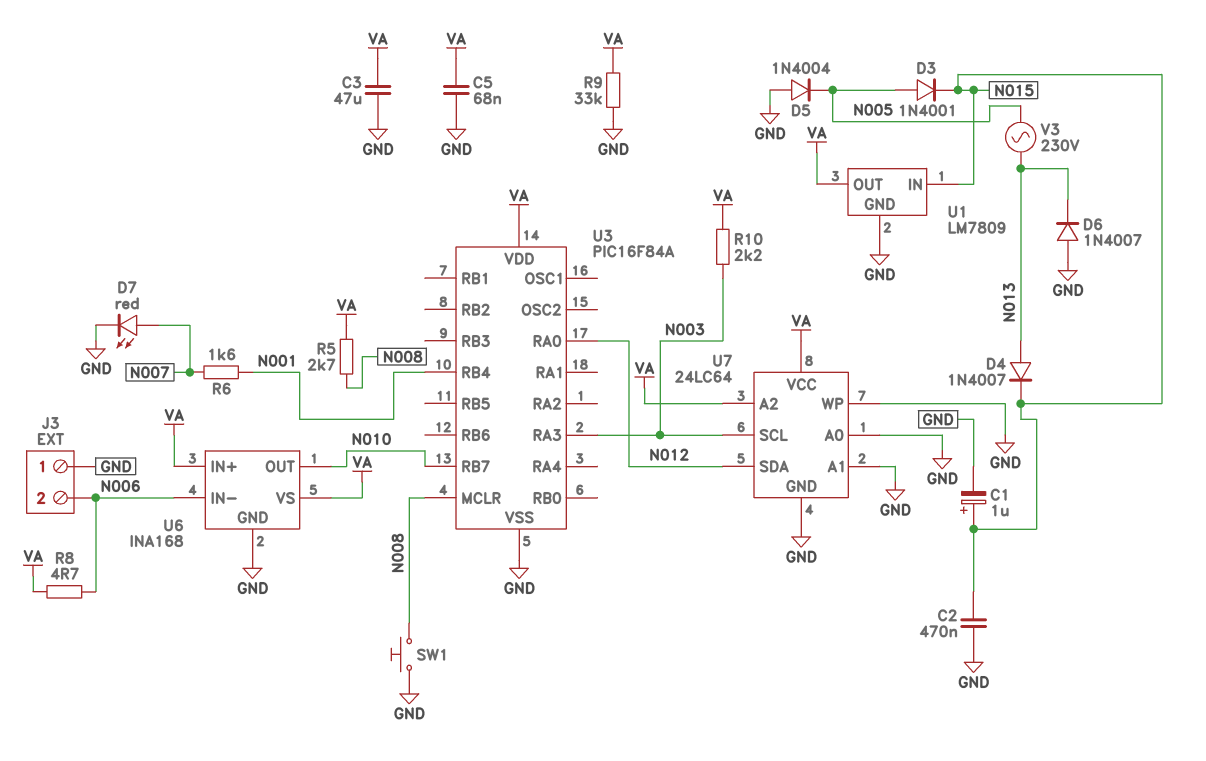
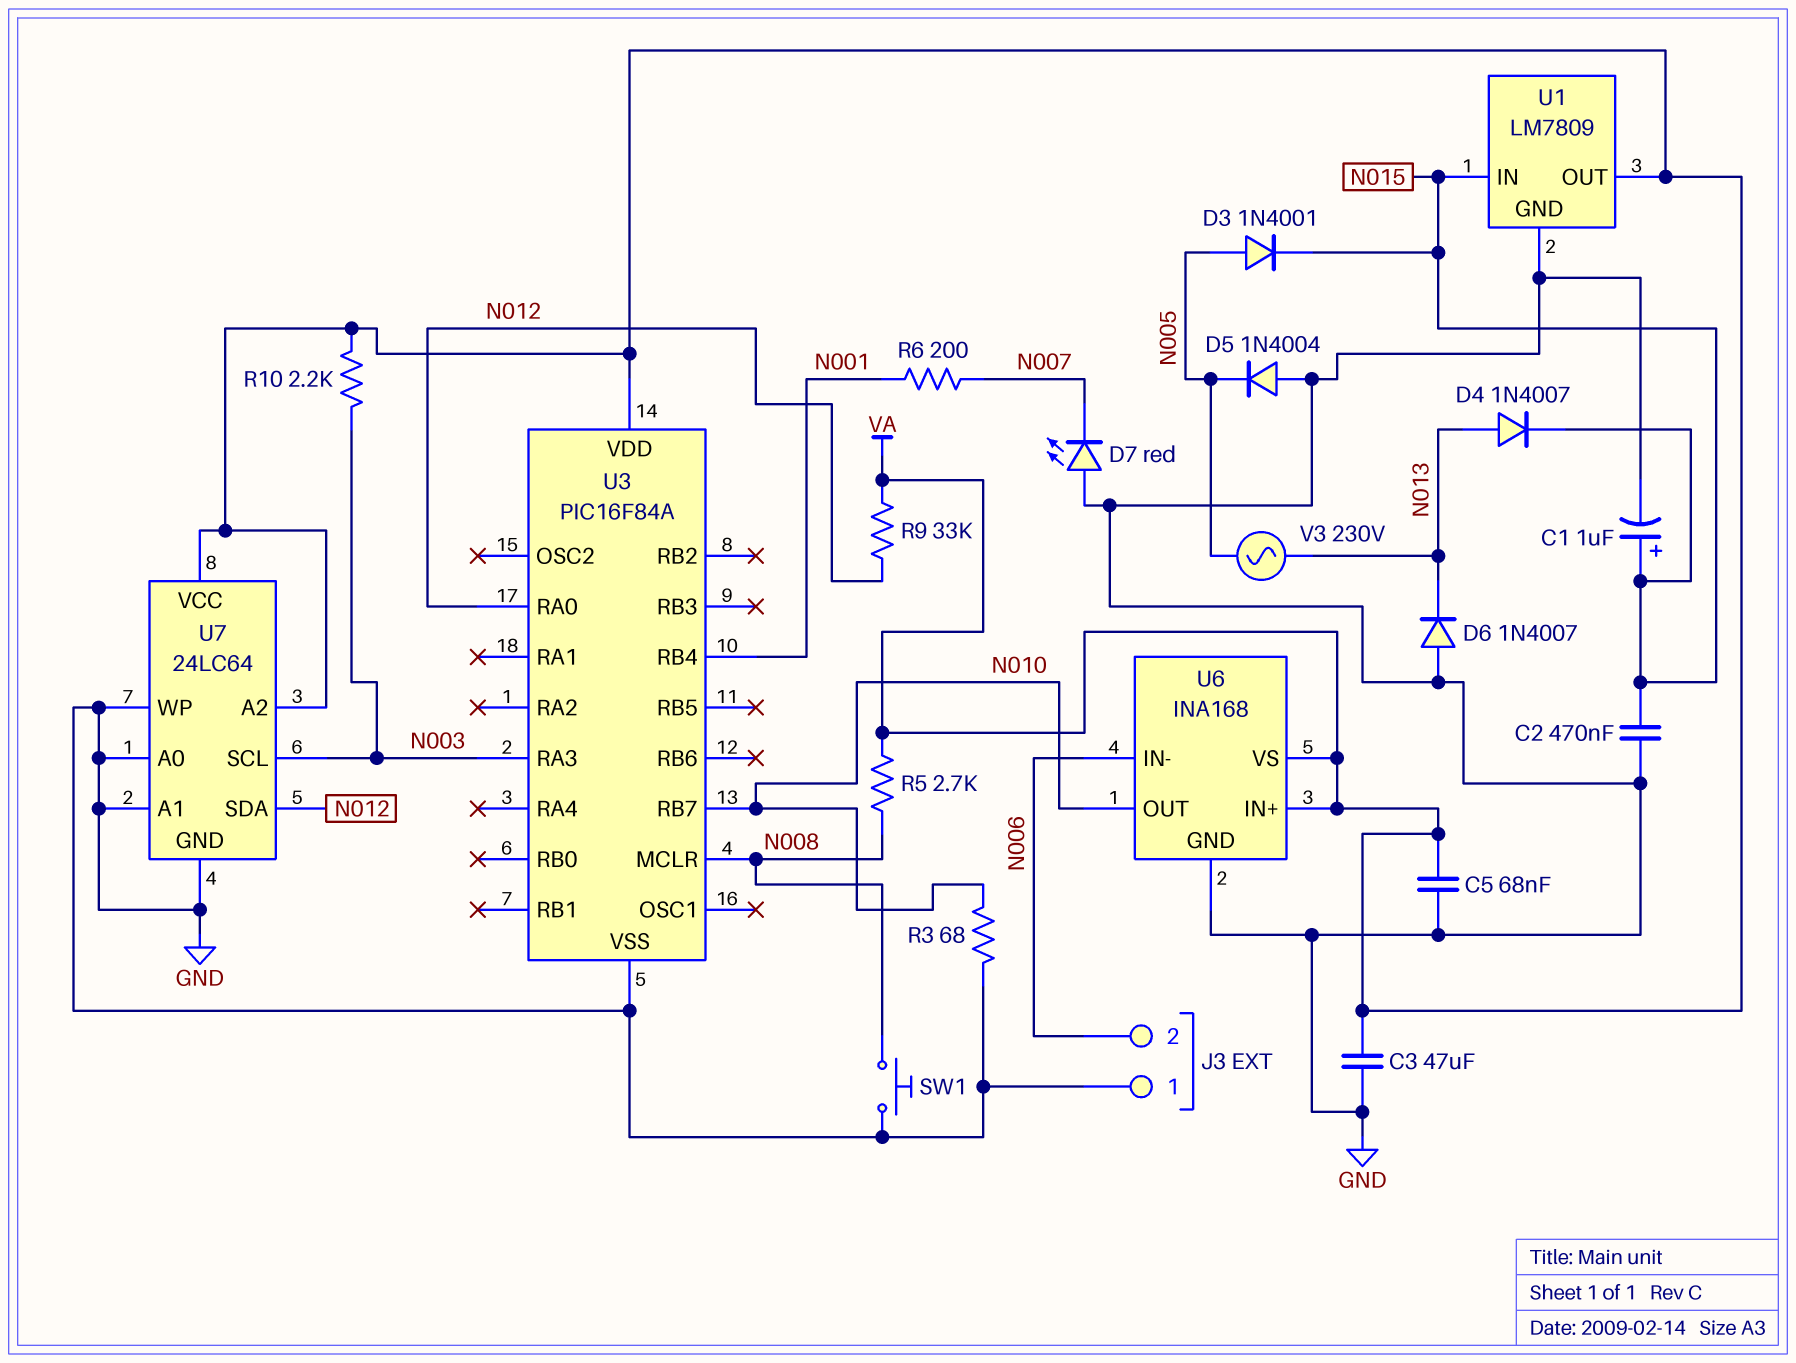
D7: LED red (A N007, K GND) -> LED red (A GND, K N007)
R3: none -> 68 (GND, N010)
R6: 1.6k (N001, N007) -> 200 (N001, N007)
R8: 4.7 (N006, VA) -> none
R9: 33k (GND, VA) -> 33k (N012, VA)

